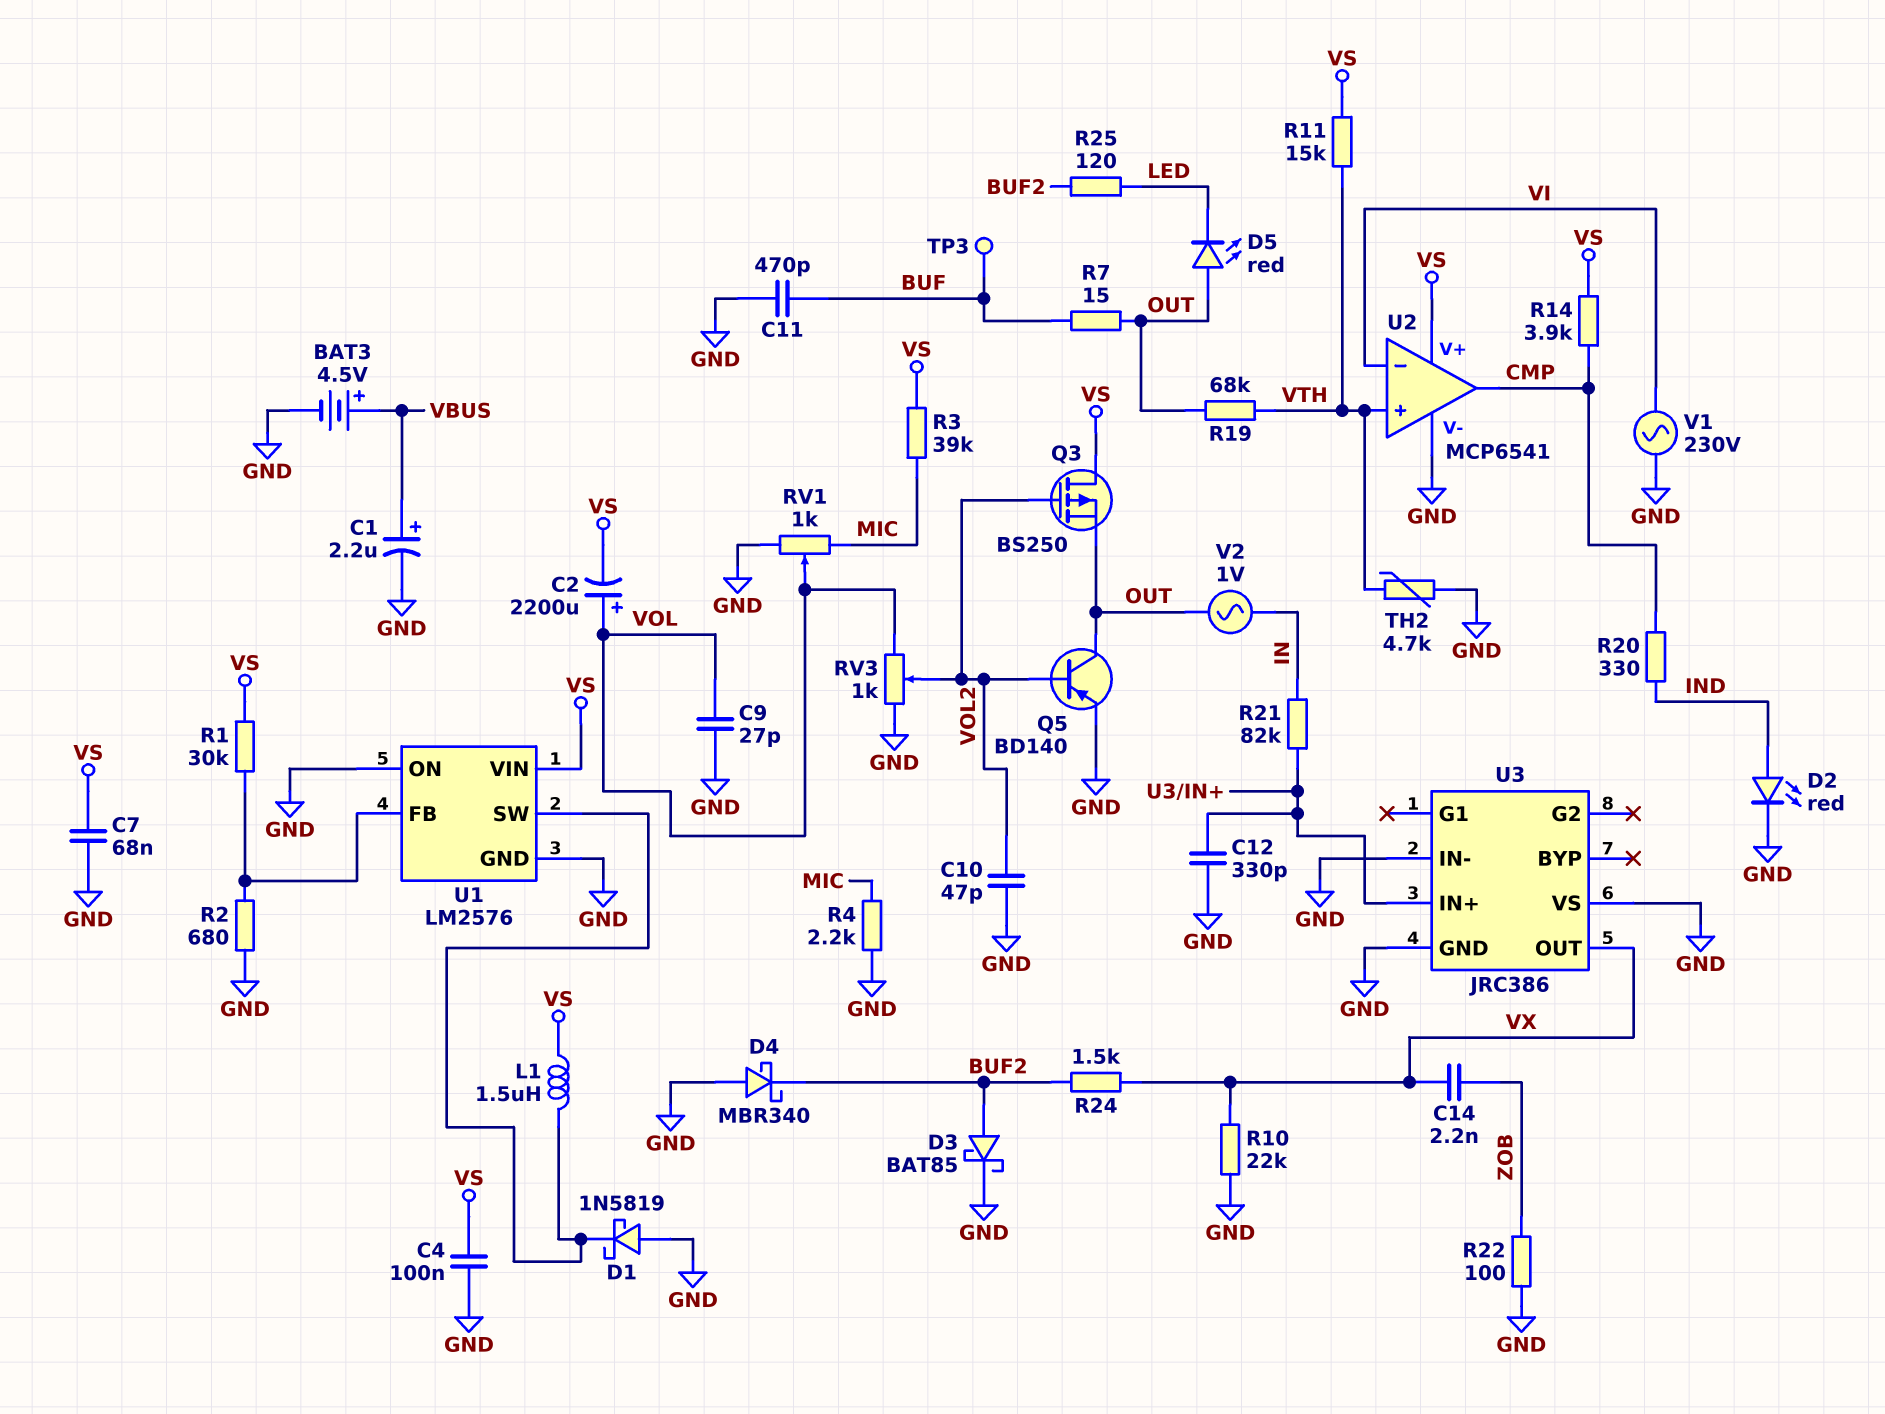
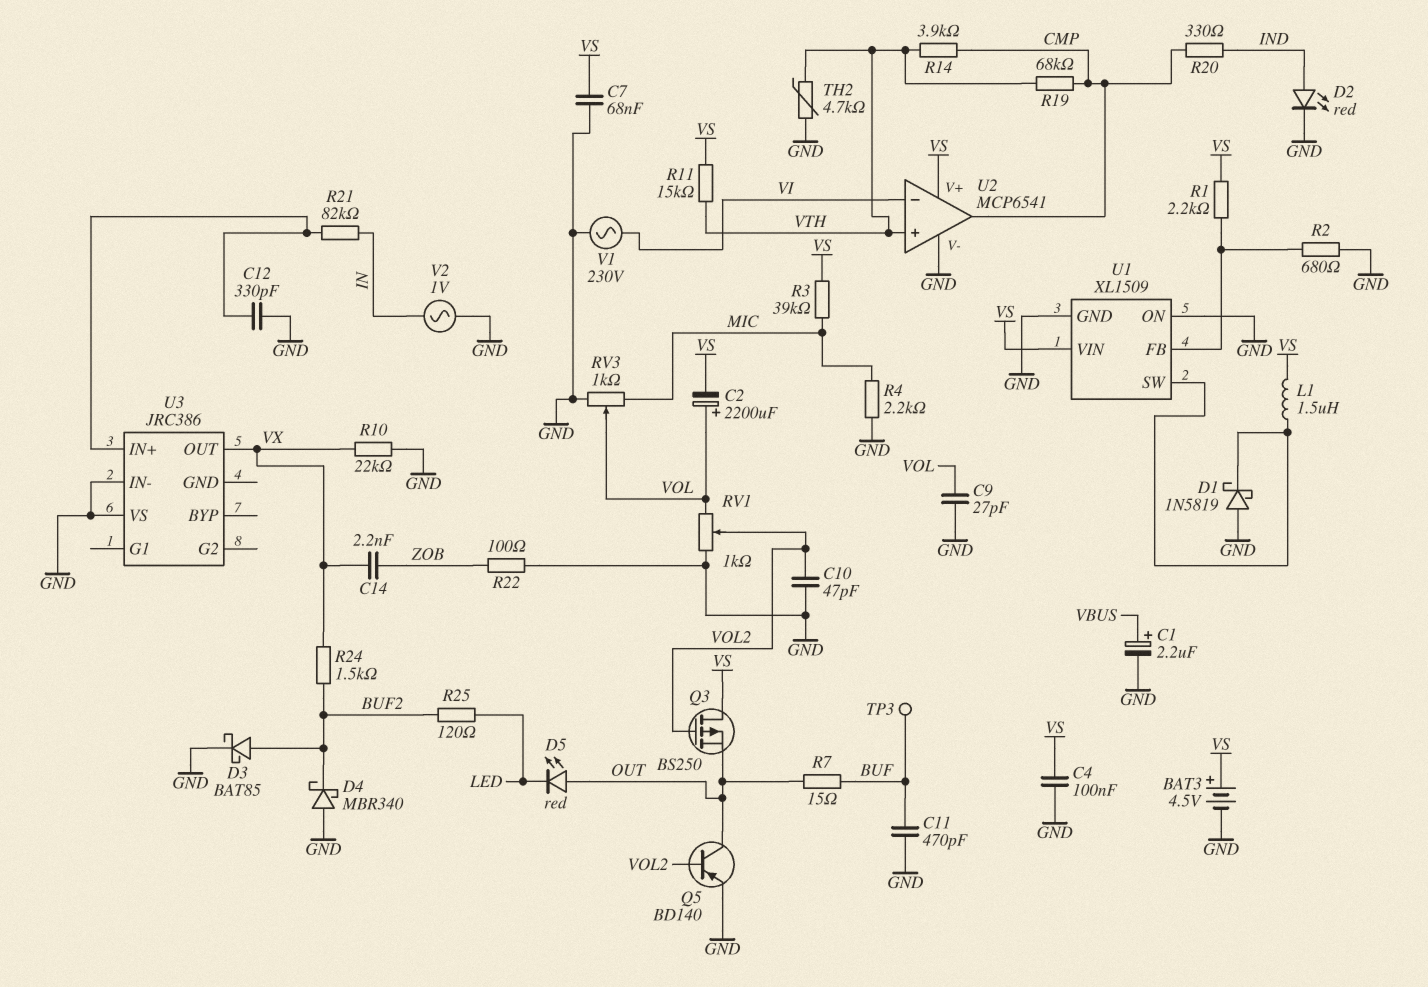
BAT3: 4.5V (plus VBUS, minus GND) -> 4.5V (plus VS, minus GND)
R1: 30k (U1/FB, VS) -> 2.2k (U1/FB, VS)
R14: 3.9k (CMP, VS) -> 3.9k (CMP, VTH)
R19: 68k (OUT, VTH) -> 68k (CMP, VTH)
RV1: 1k (GND, MIC, wiper VOL) -> 1k (GND, VOL, wiper VOL2)
RV3: 1k (GND, VOL, wiper VOL2) -> 1k (GND, MIC, wiper VOL)
U1: LM2576 -> XL1509
U3 pin GND: GND -> none
V2: AC 1V (IN, OUT) -> AC 1V (GND, IN)

